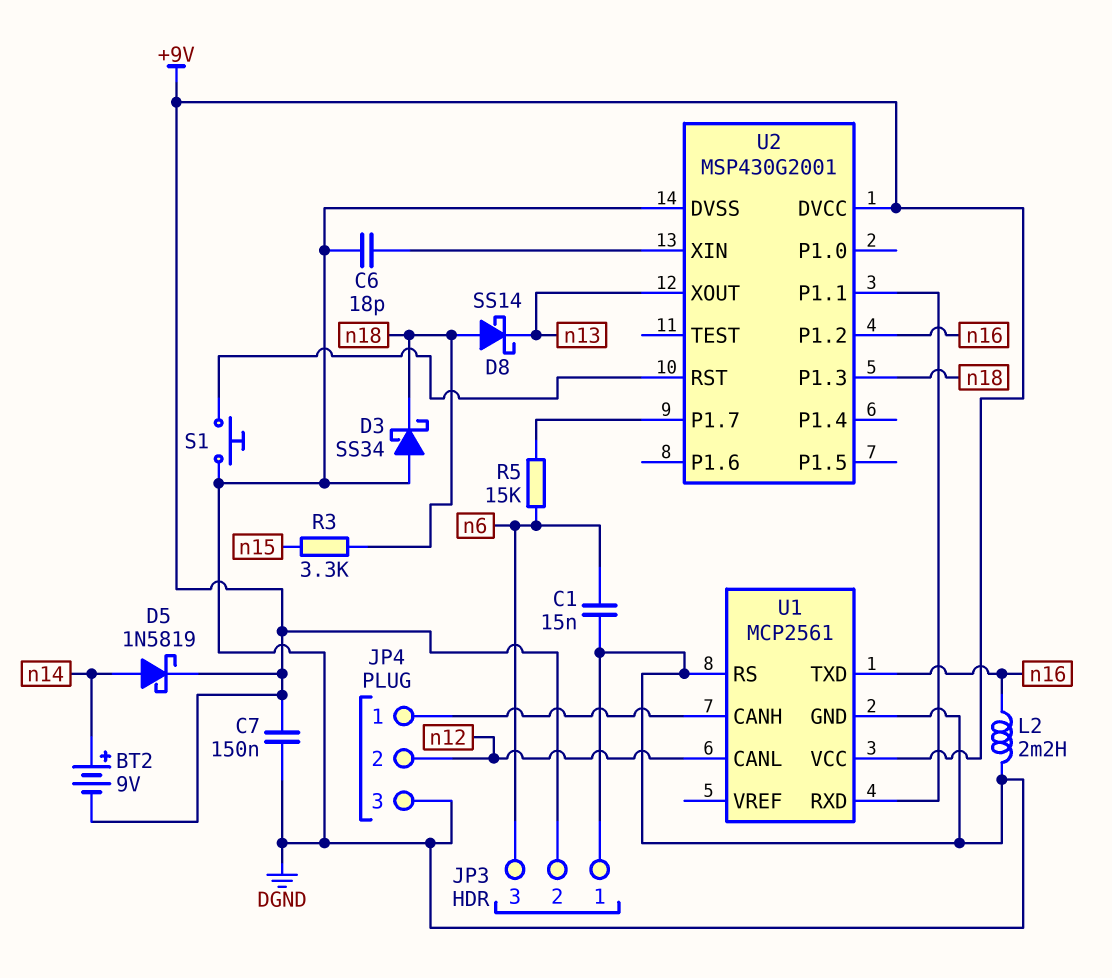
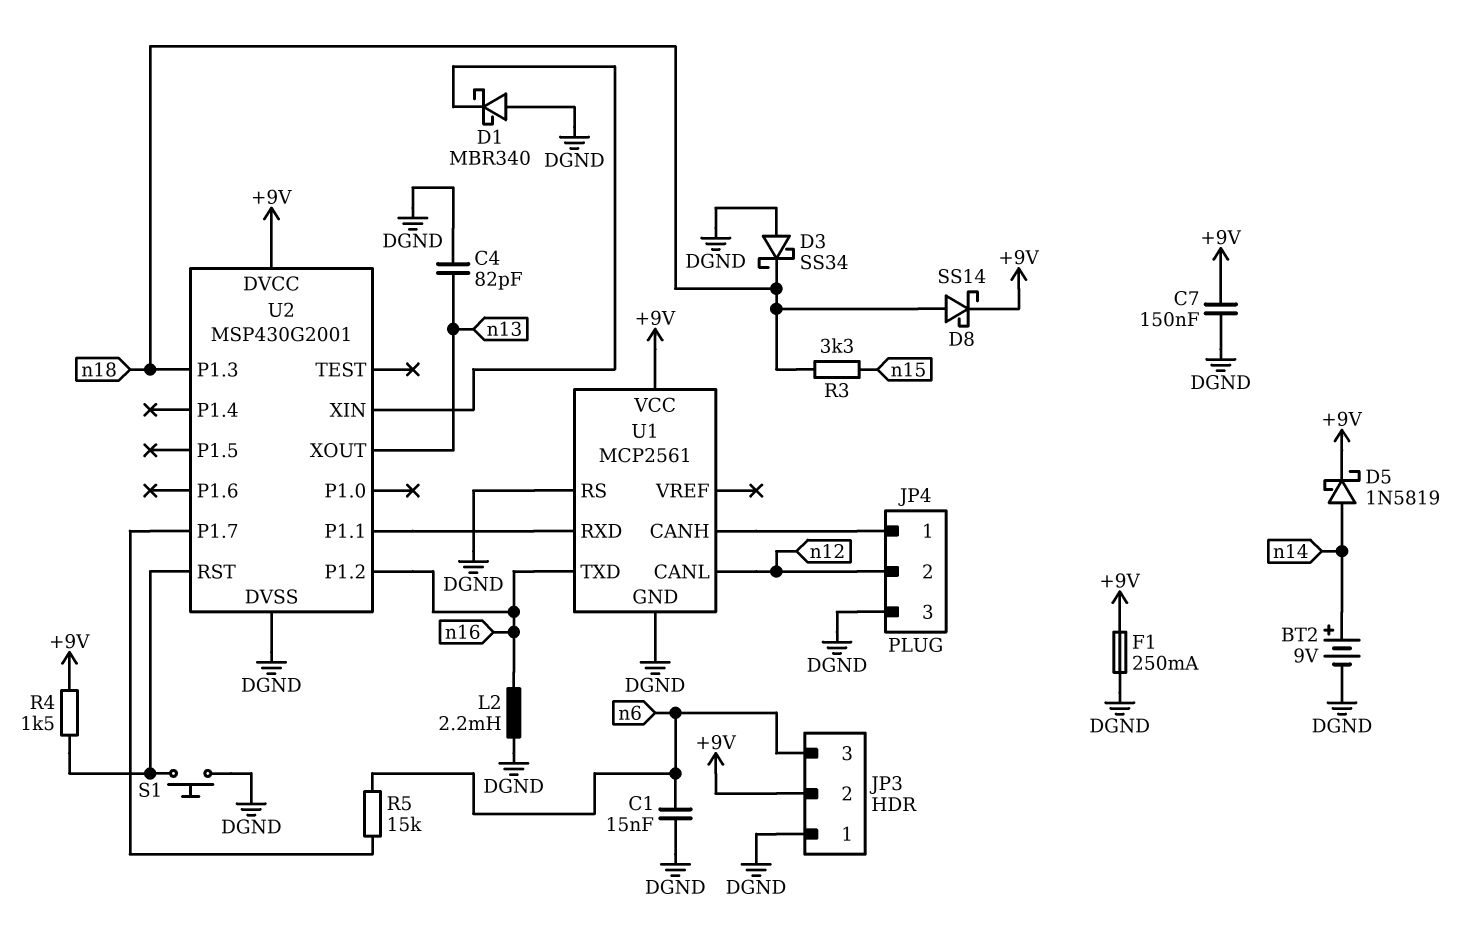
BT2: 9V (plus n14, minus +9V) -> 9V (plus n14, minus DGND)
C4: none -> 82pF (DGND, n13)
C6: 18pF (DGND, U2/XIN) -> none
D1: none -> schottky MBR340 (A DGND, K U2/XIN)
D8: schottky SS14 (A n18, K n13) -> schottky SS14 (A n18, K +9V)
F1: none -> 250mA (+9V, DGND)
R4: none -> 1.5k (+9V, U2/RST)

